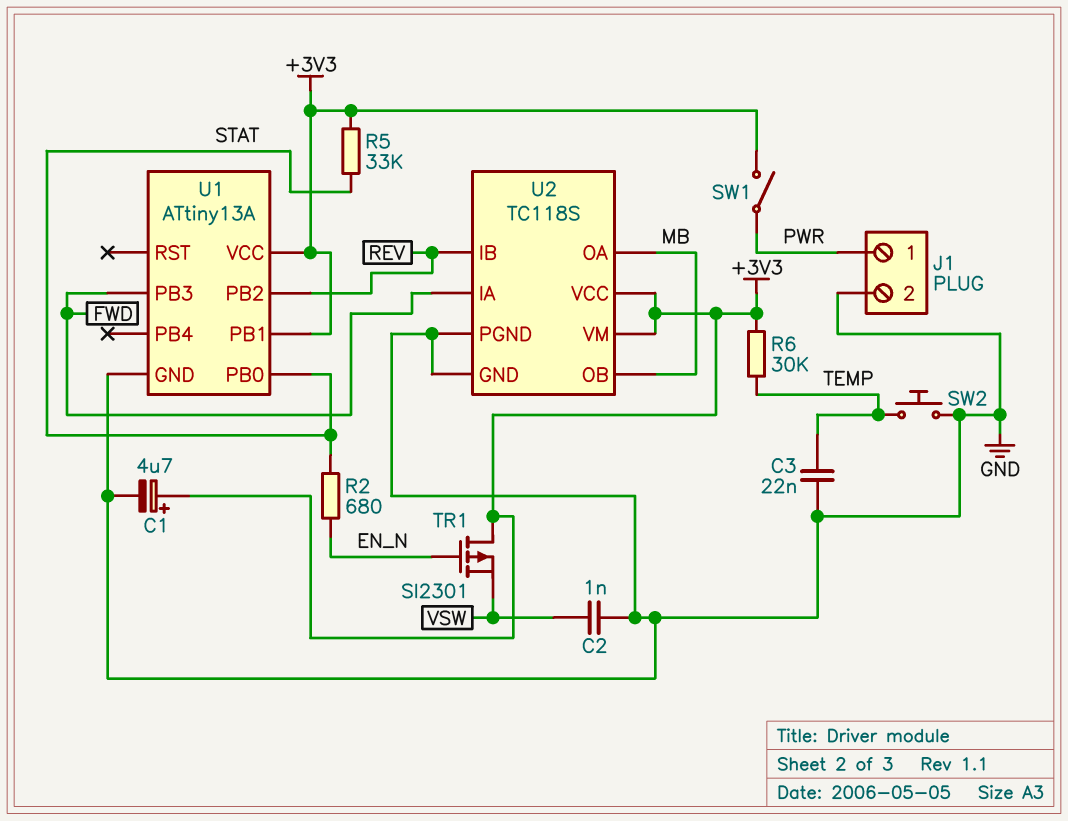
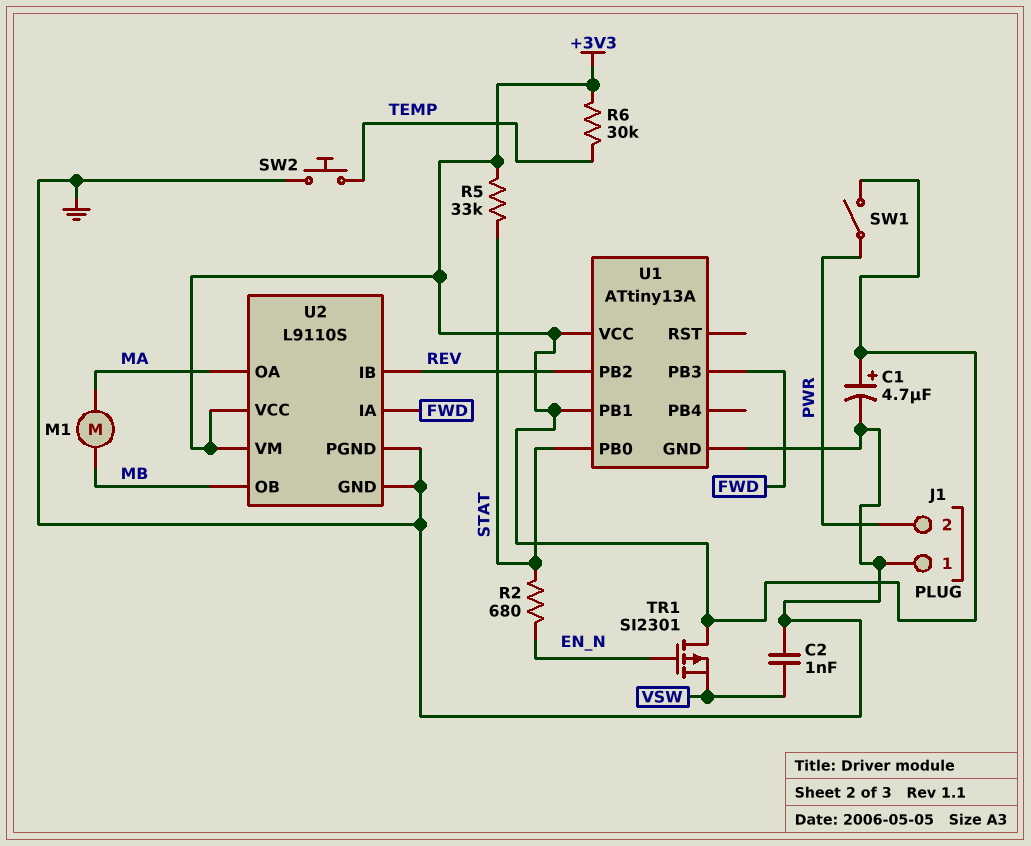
C3: 22nF (GND, TEMP) -> none
J1 pin 1: PWR -> GND
J1 pin 2: GND -> PWR
M1: none -> motor (MA, MB)
U2: TC118S -> L9110S
U2 pin OA: MB -> MA

